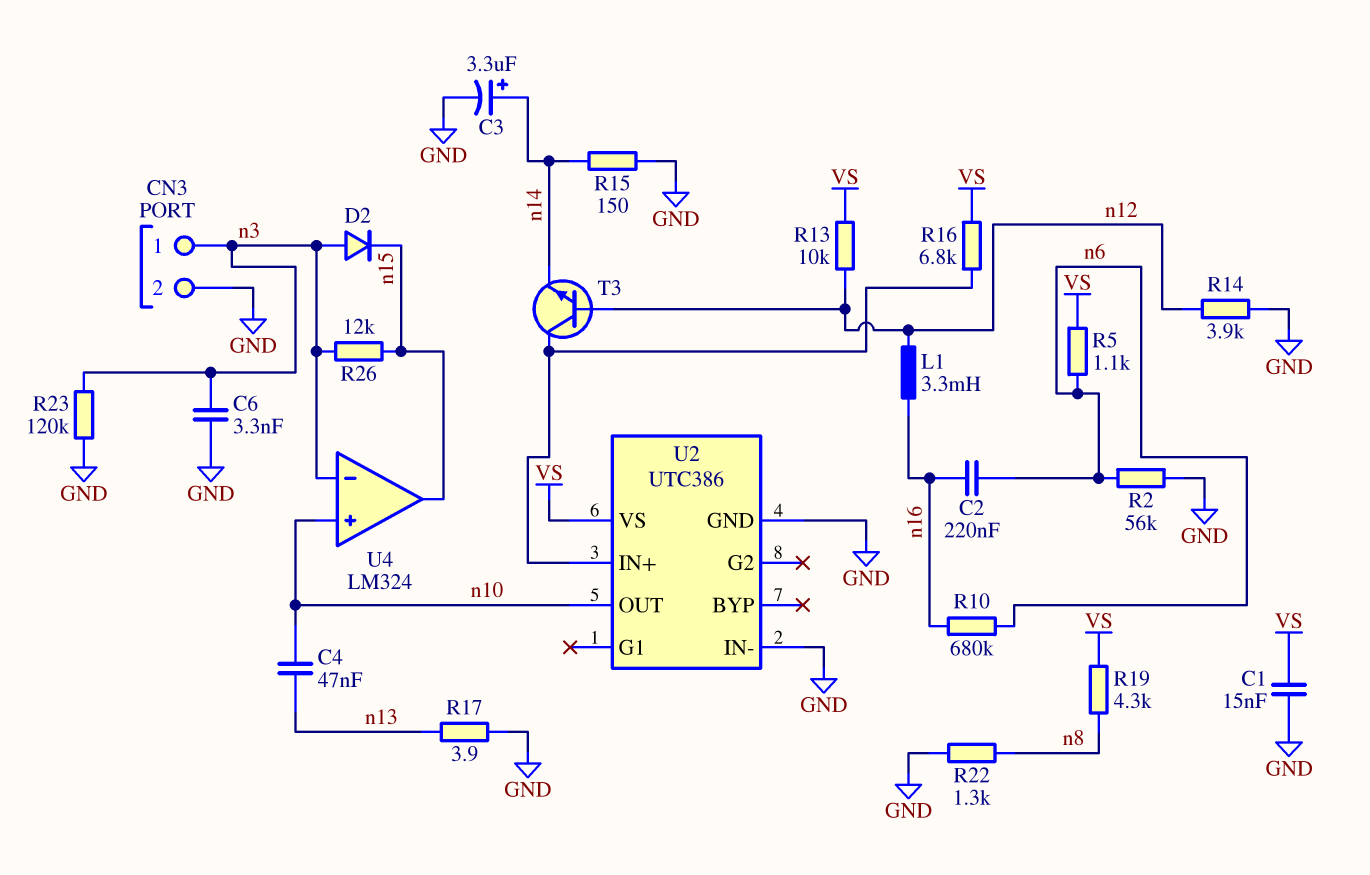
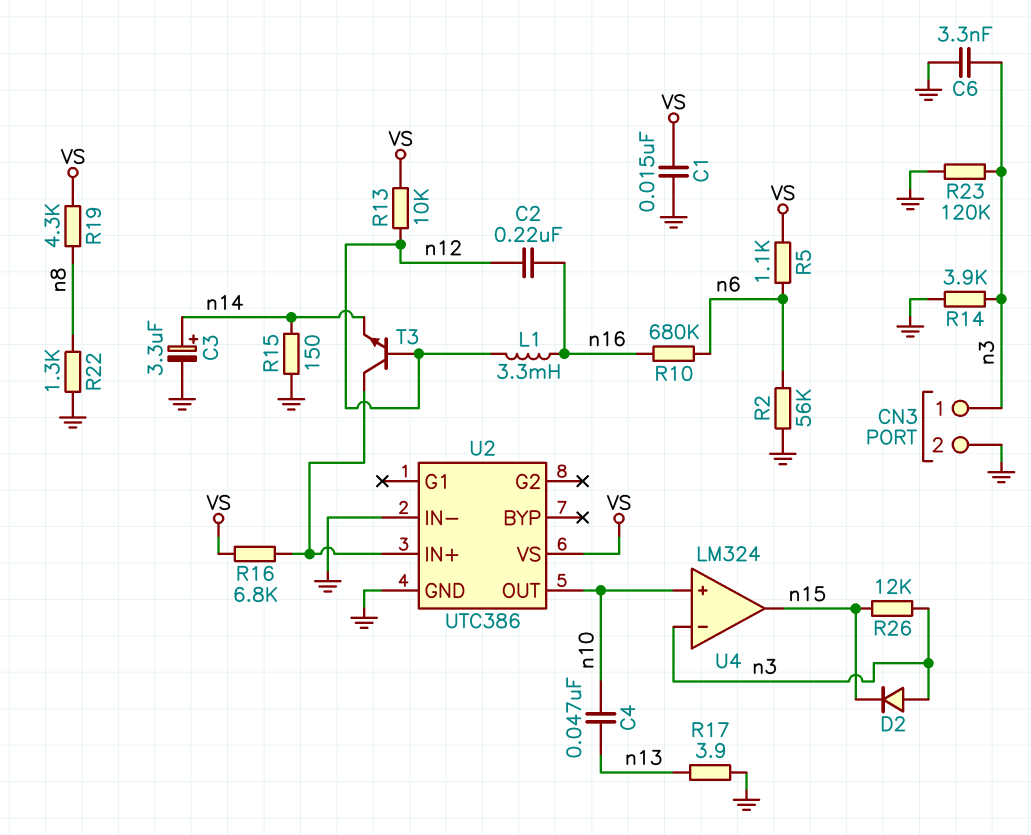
C2: 220nF (n6, n16) -> 220nF (n12, n16)
R14: 3.9k (GND, n12) -> 3.9k (GND, n3)

